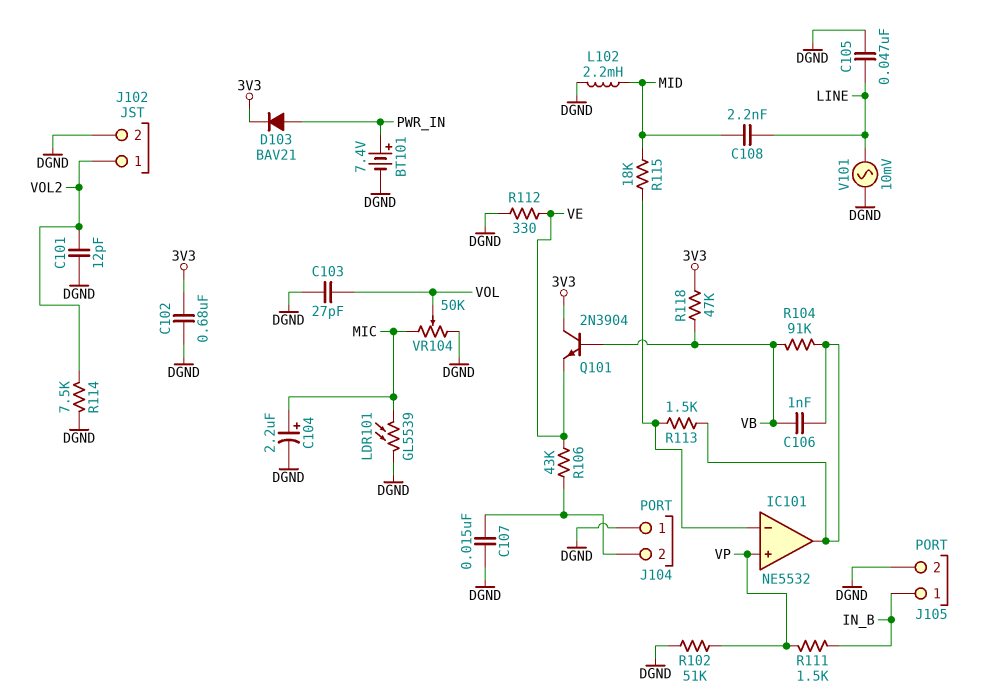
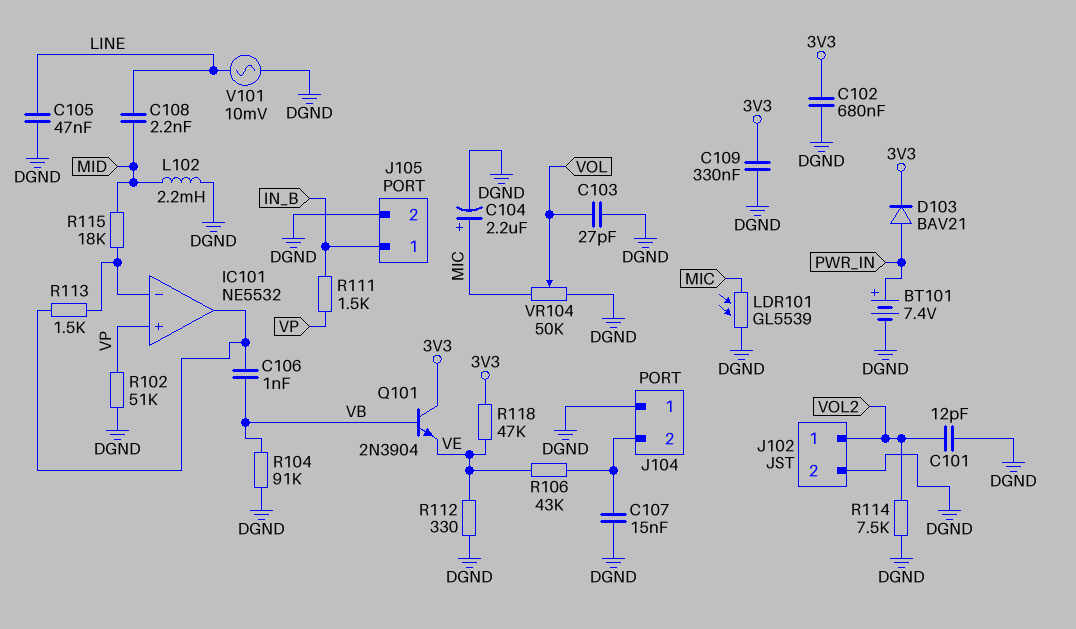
C109: none -> 330nF (3V3, DGND)
R104: 91k (IC101/out, VB) -> 91k (DGND, VB)
R118: 47k (3V3, VB) -> 47k (3V3, VE)

